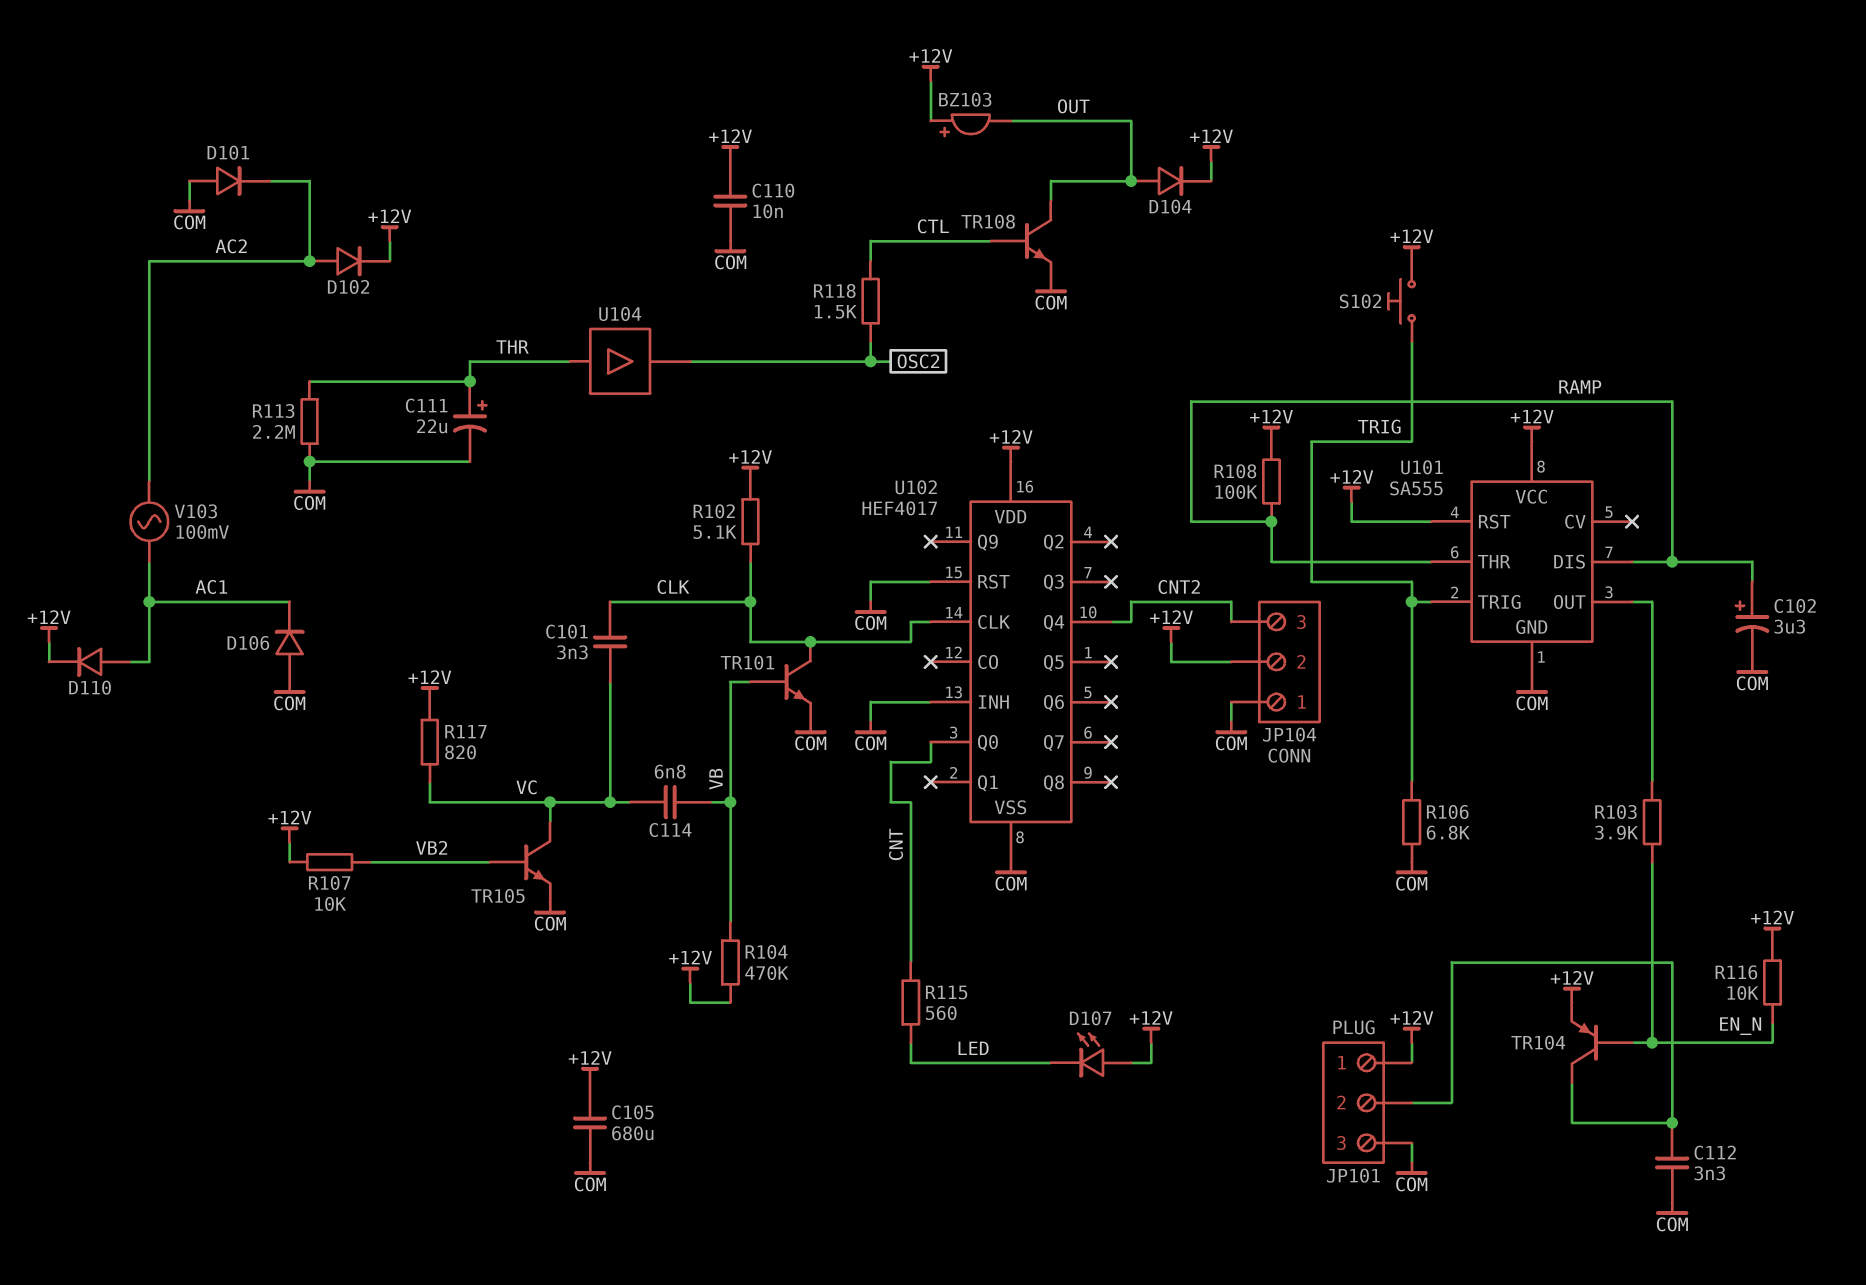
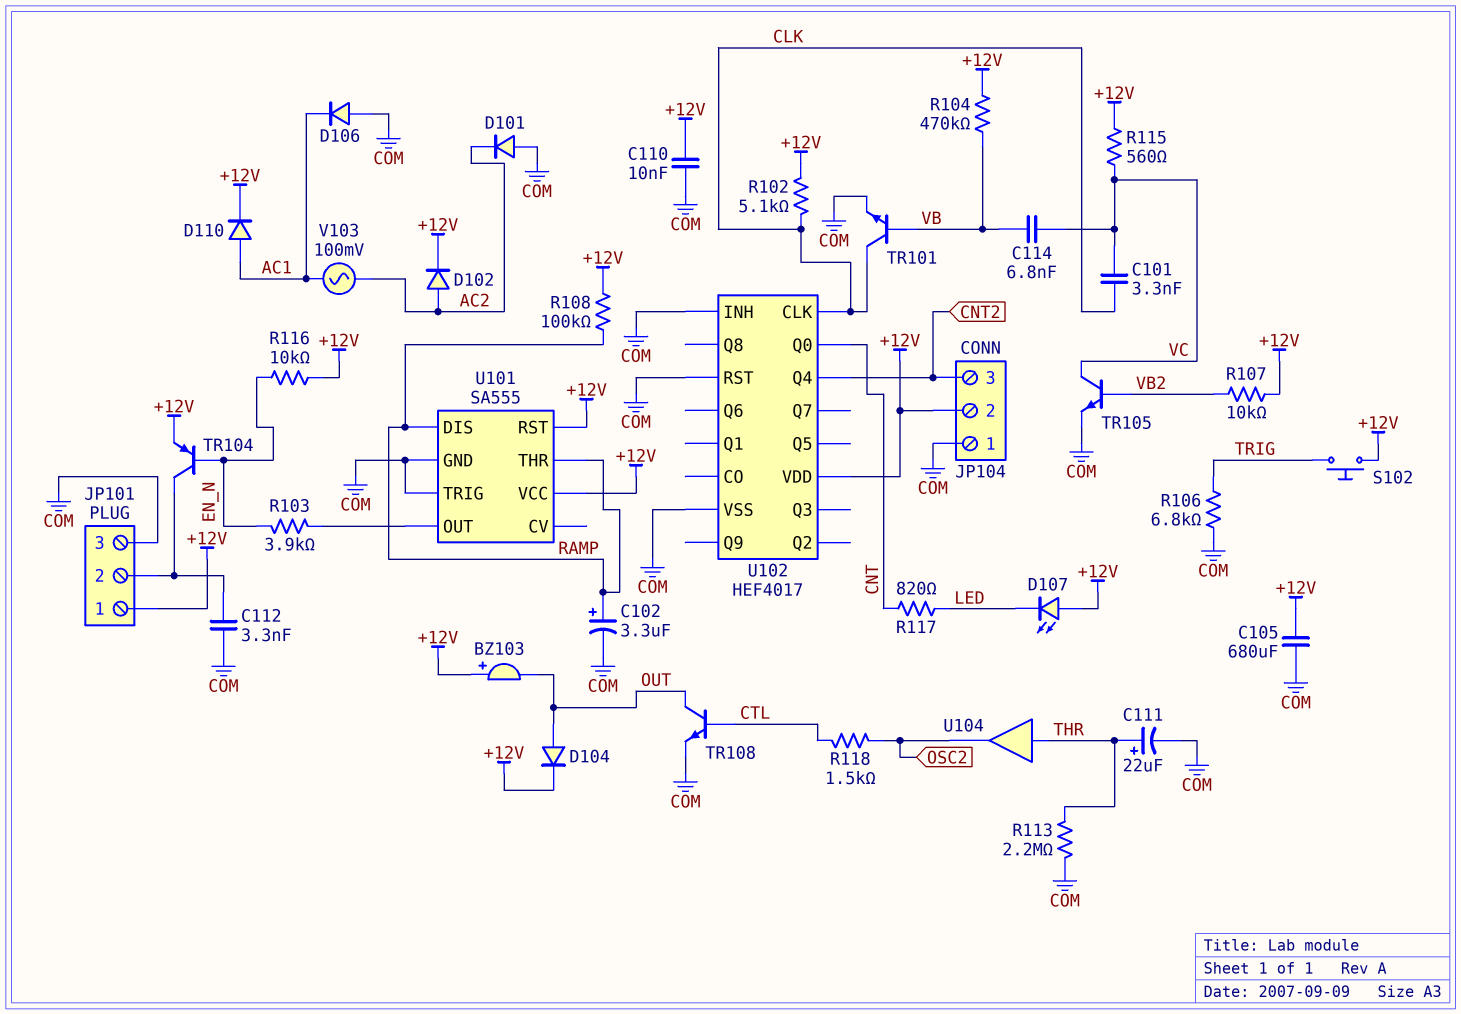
R115: 560 (CNT, LED) -> 560 (+12V, VC)
R117: 820 (+12V, VC) -> 820 (CNT, LED)
U101 pin TRIG: TRIG -> COM

